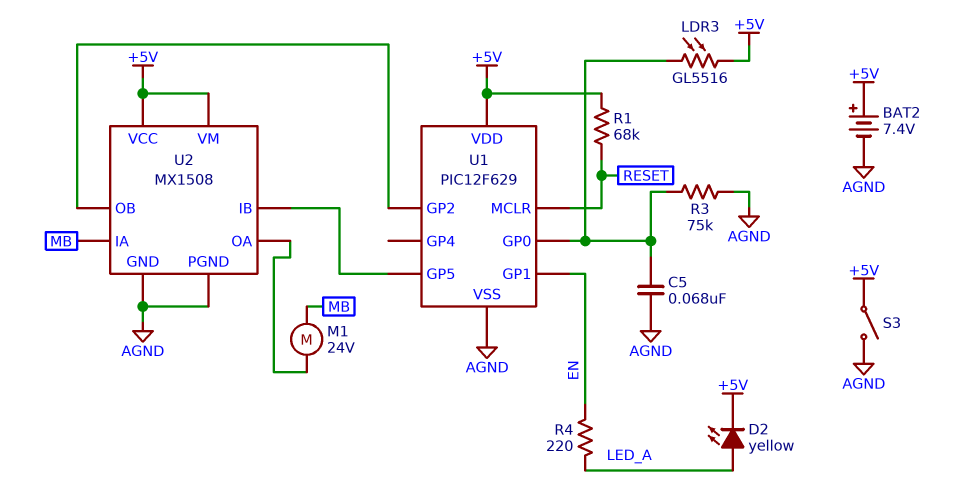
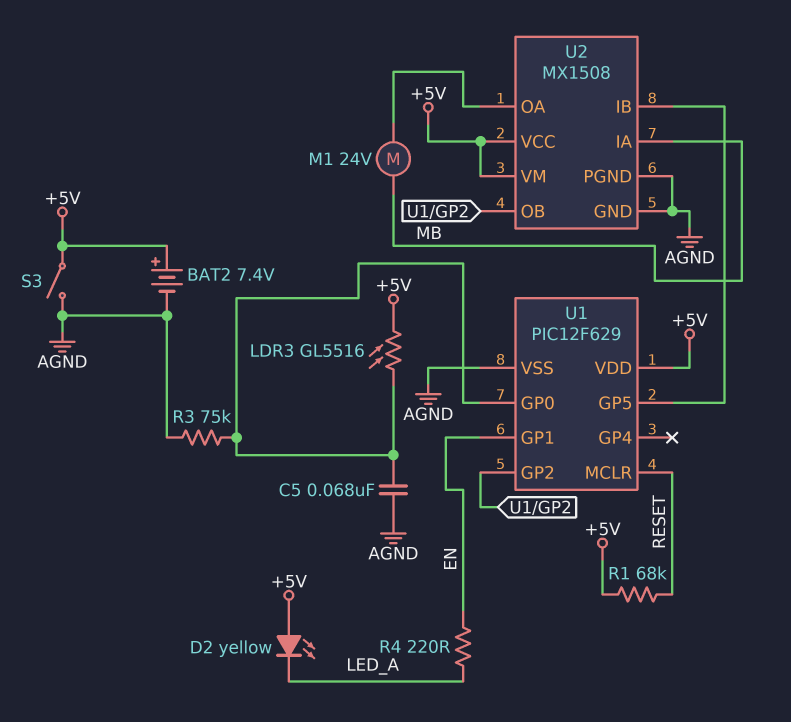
D2: LED yellow (A LED_A, K +5V) -> LED yellow (A +5V, K LED_A)

